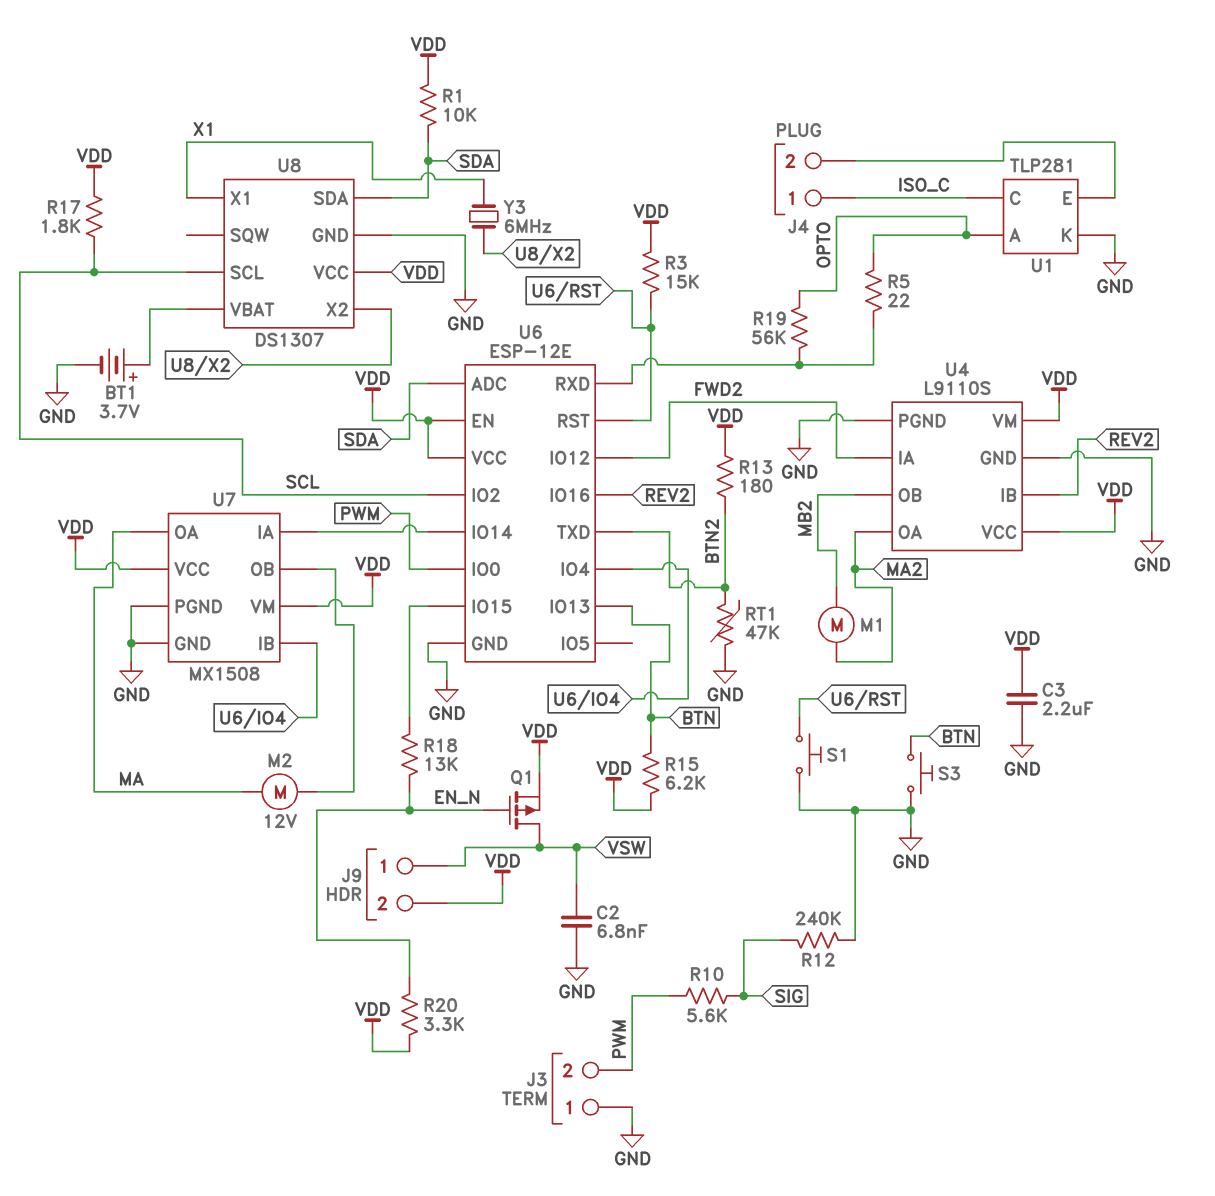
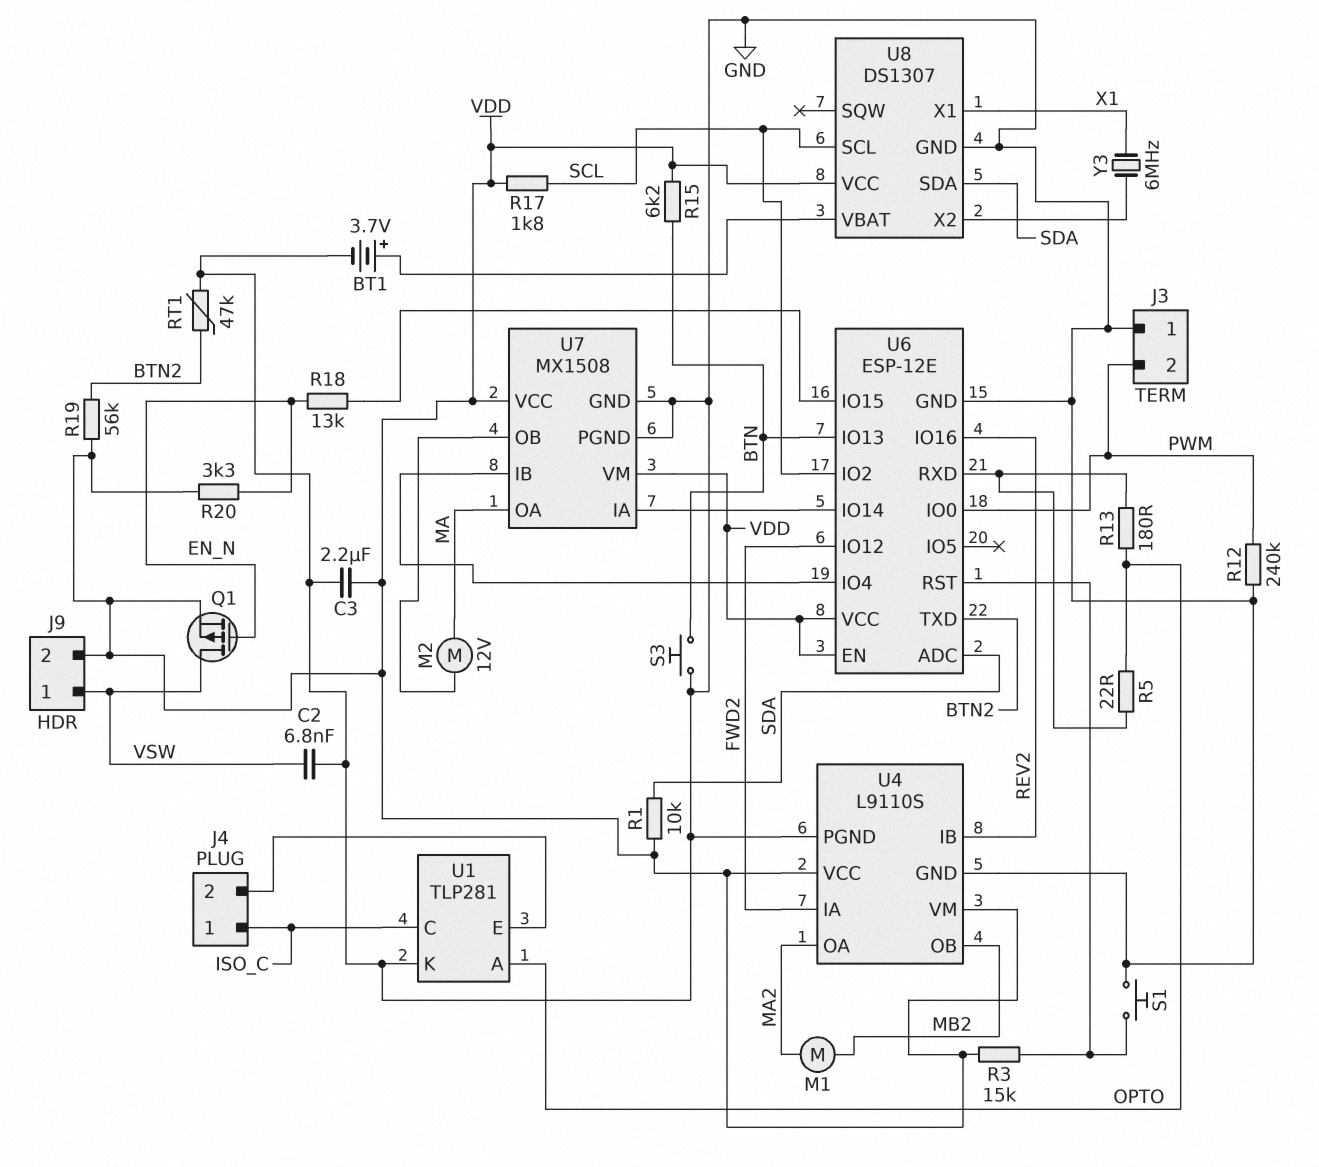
R10: 5.6k (PWM, SIG) -> none
R12: 240k (GND, SIG) -> 240k (GND, PWM)
R13: 180 (BTN2, VDD) -> 180 (OPTO, U6/RXD)
R19: 56k (OPTO, U6/RXD) -> 56k (BTN2, VDD)

